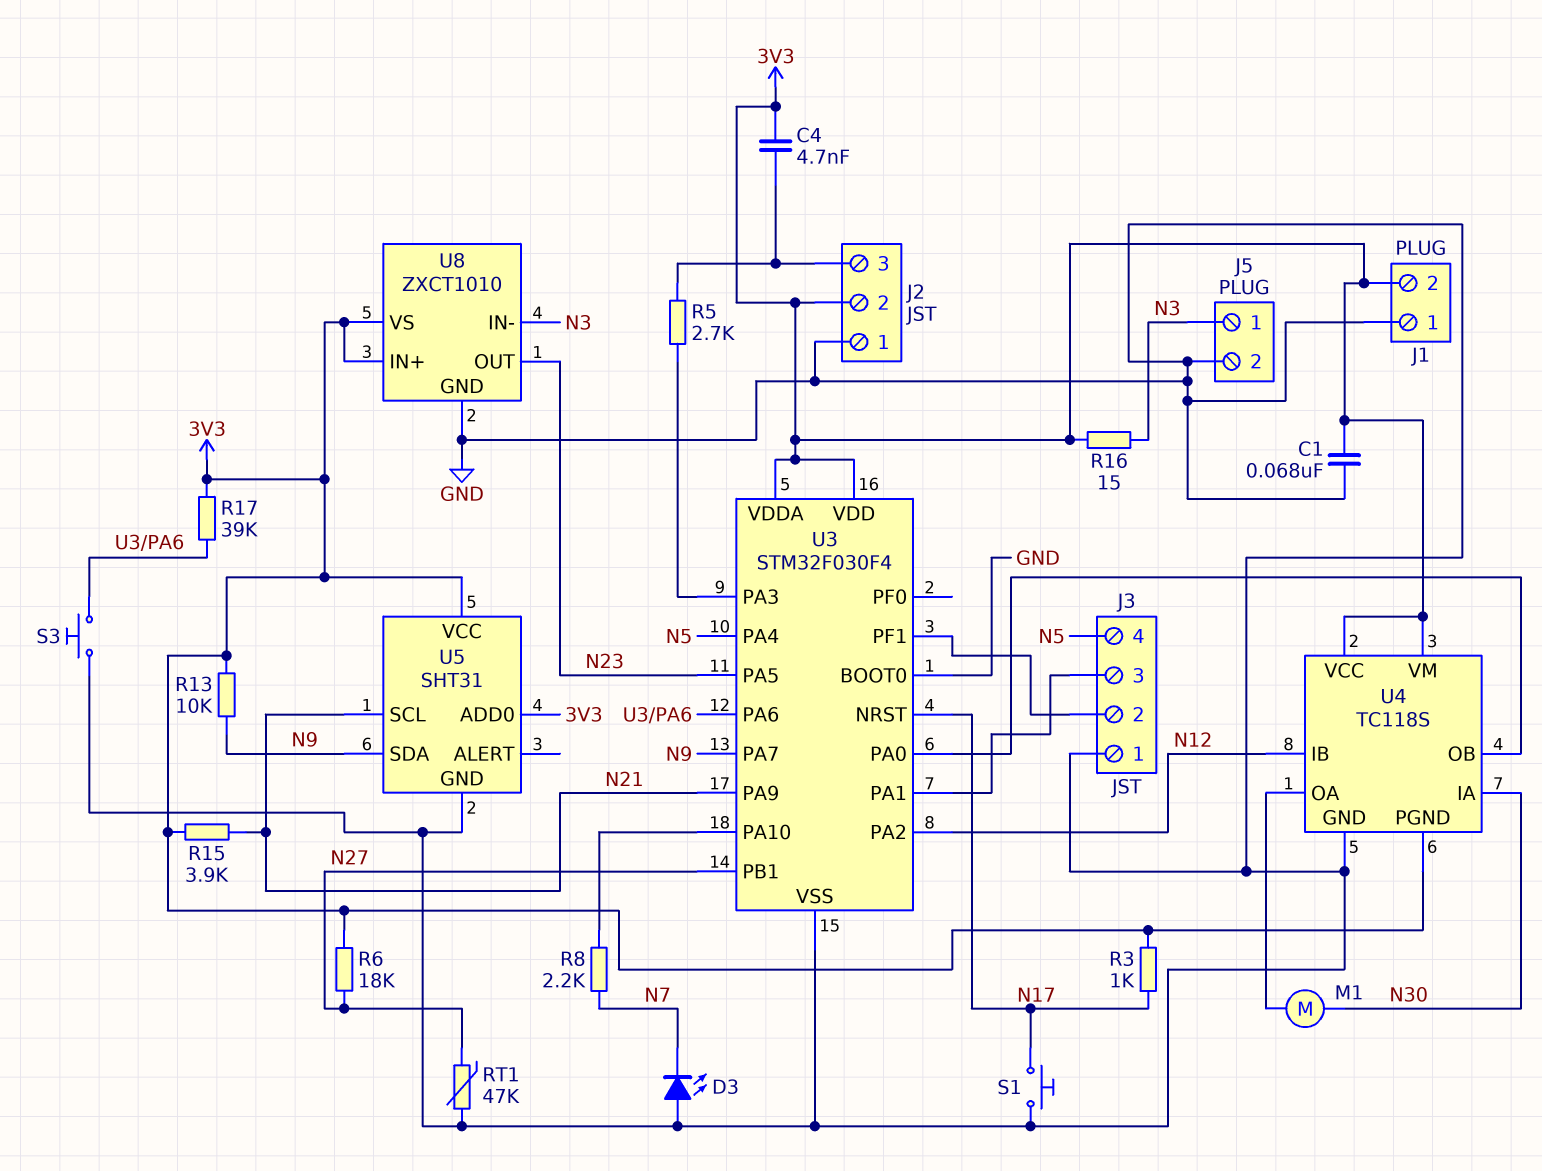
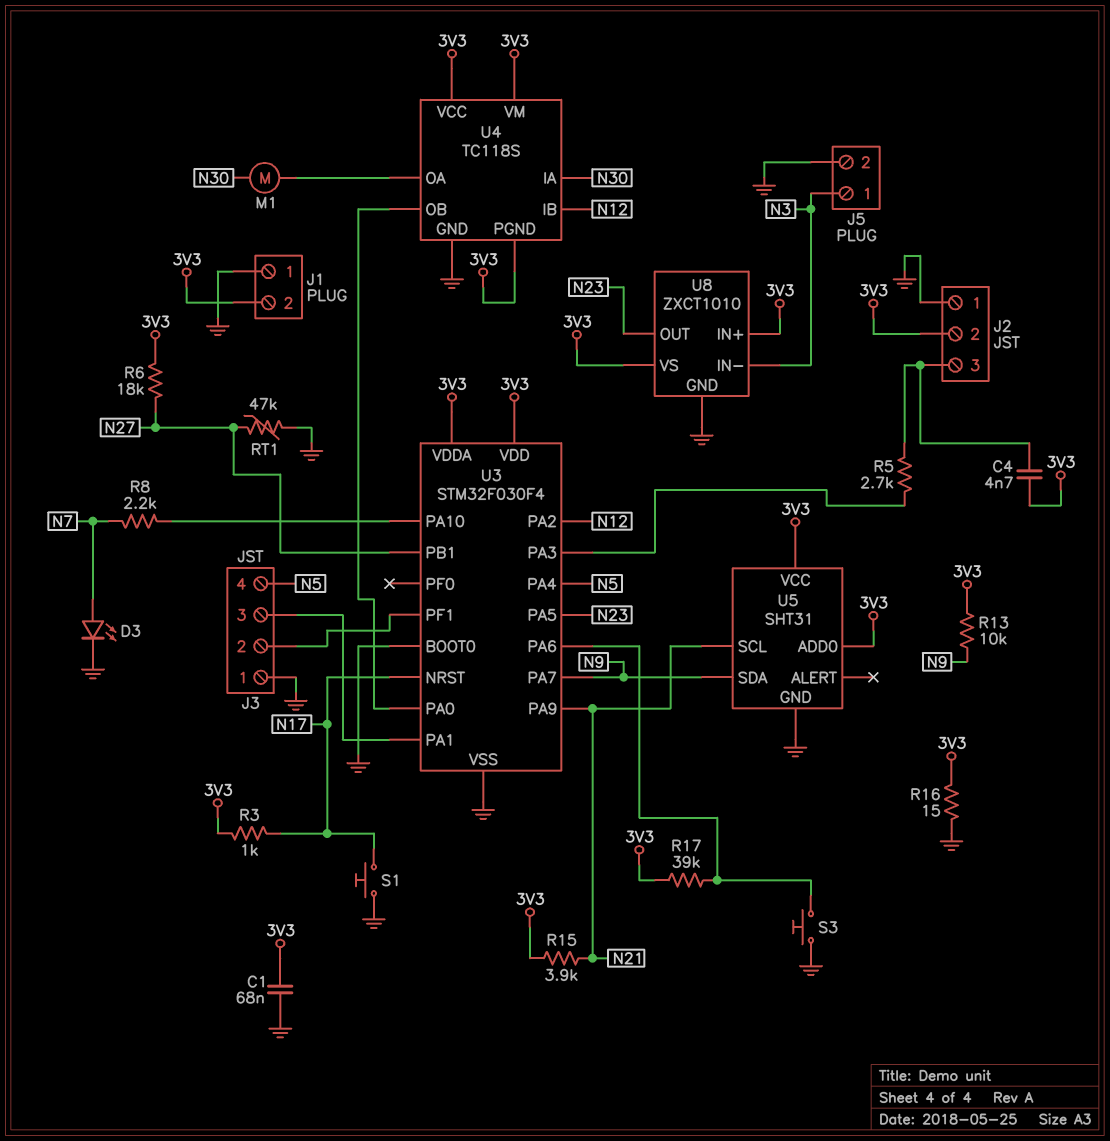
D3: LED (A GND, K N7) -> LED (A N7, K GND)
R16: 15 (3V3, N3) -> 15 (3V3, GND)

